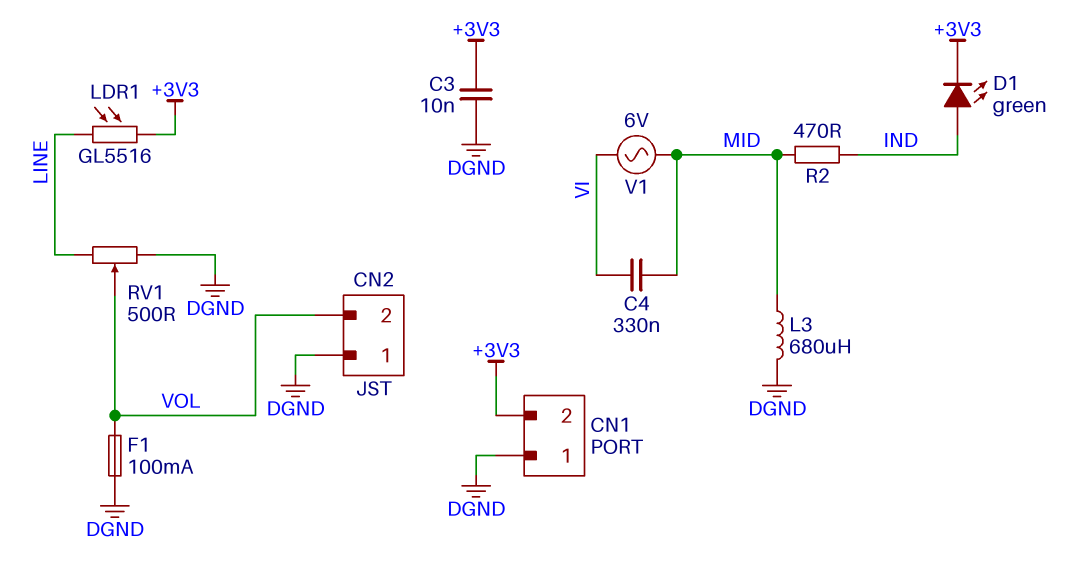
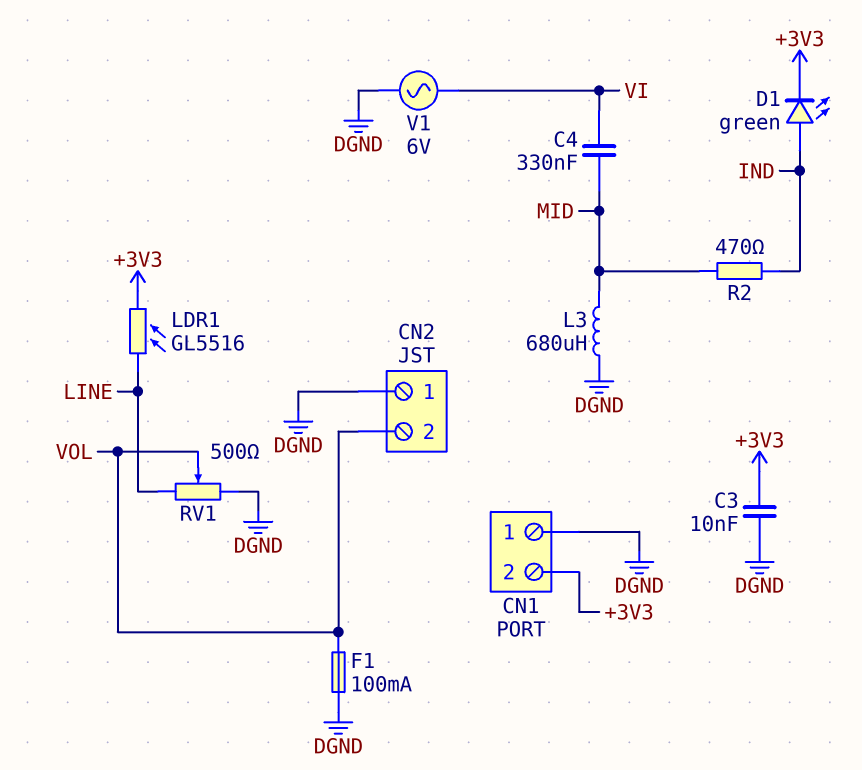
V1: AC 6V (MID, VI) -> AC 6V (DGND, VI)

